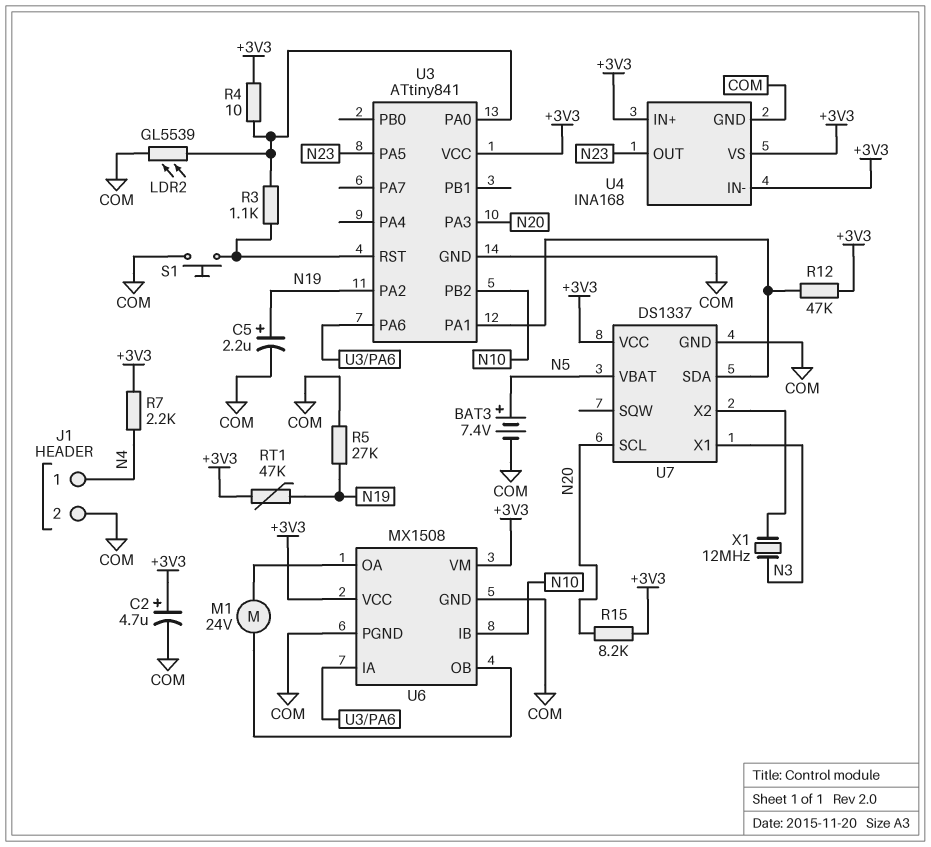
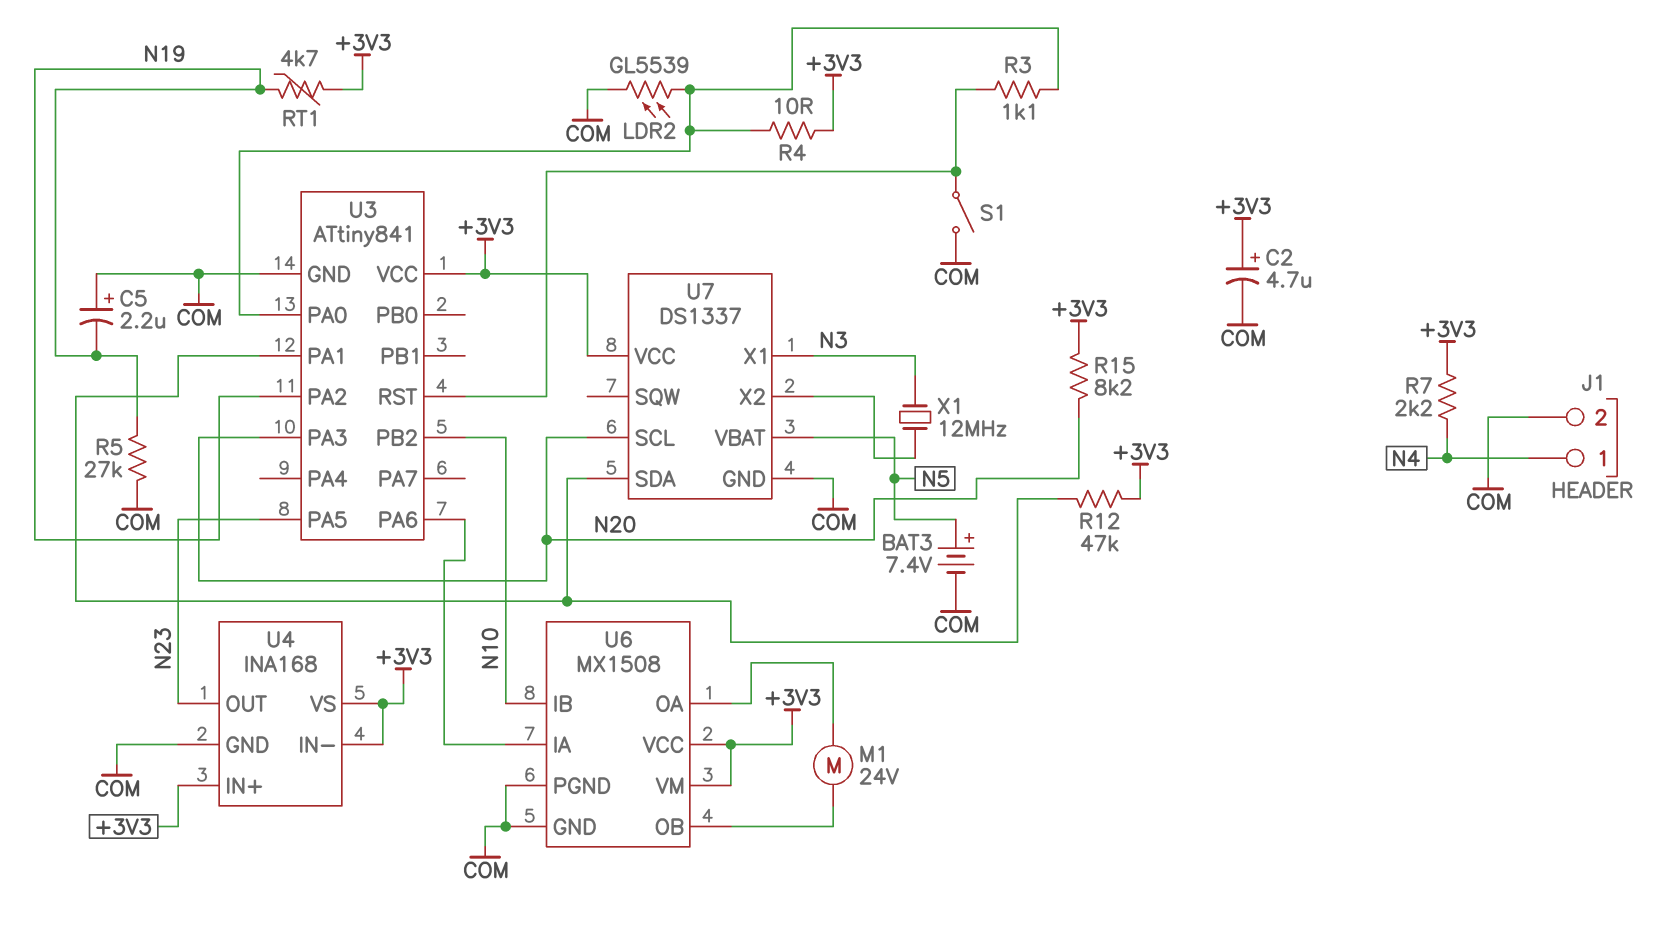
C5: 2.2uF (plus N19, minus COM) -> 2.2uF (plus COM, minus N19)
RT1: 47k (+3V3, N19) -> 4.7k (+3V3, N19)
S1: button (COM, U3/RST) -> switch (COM, U3/RST)

